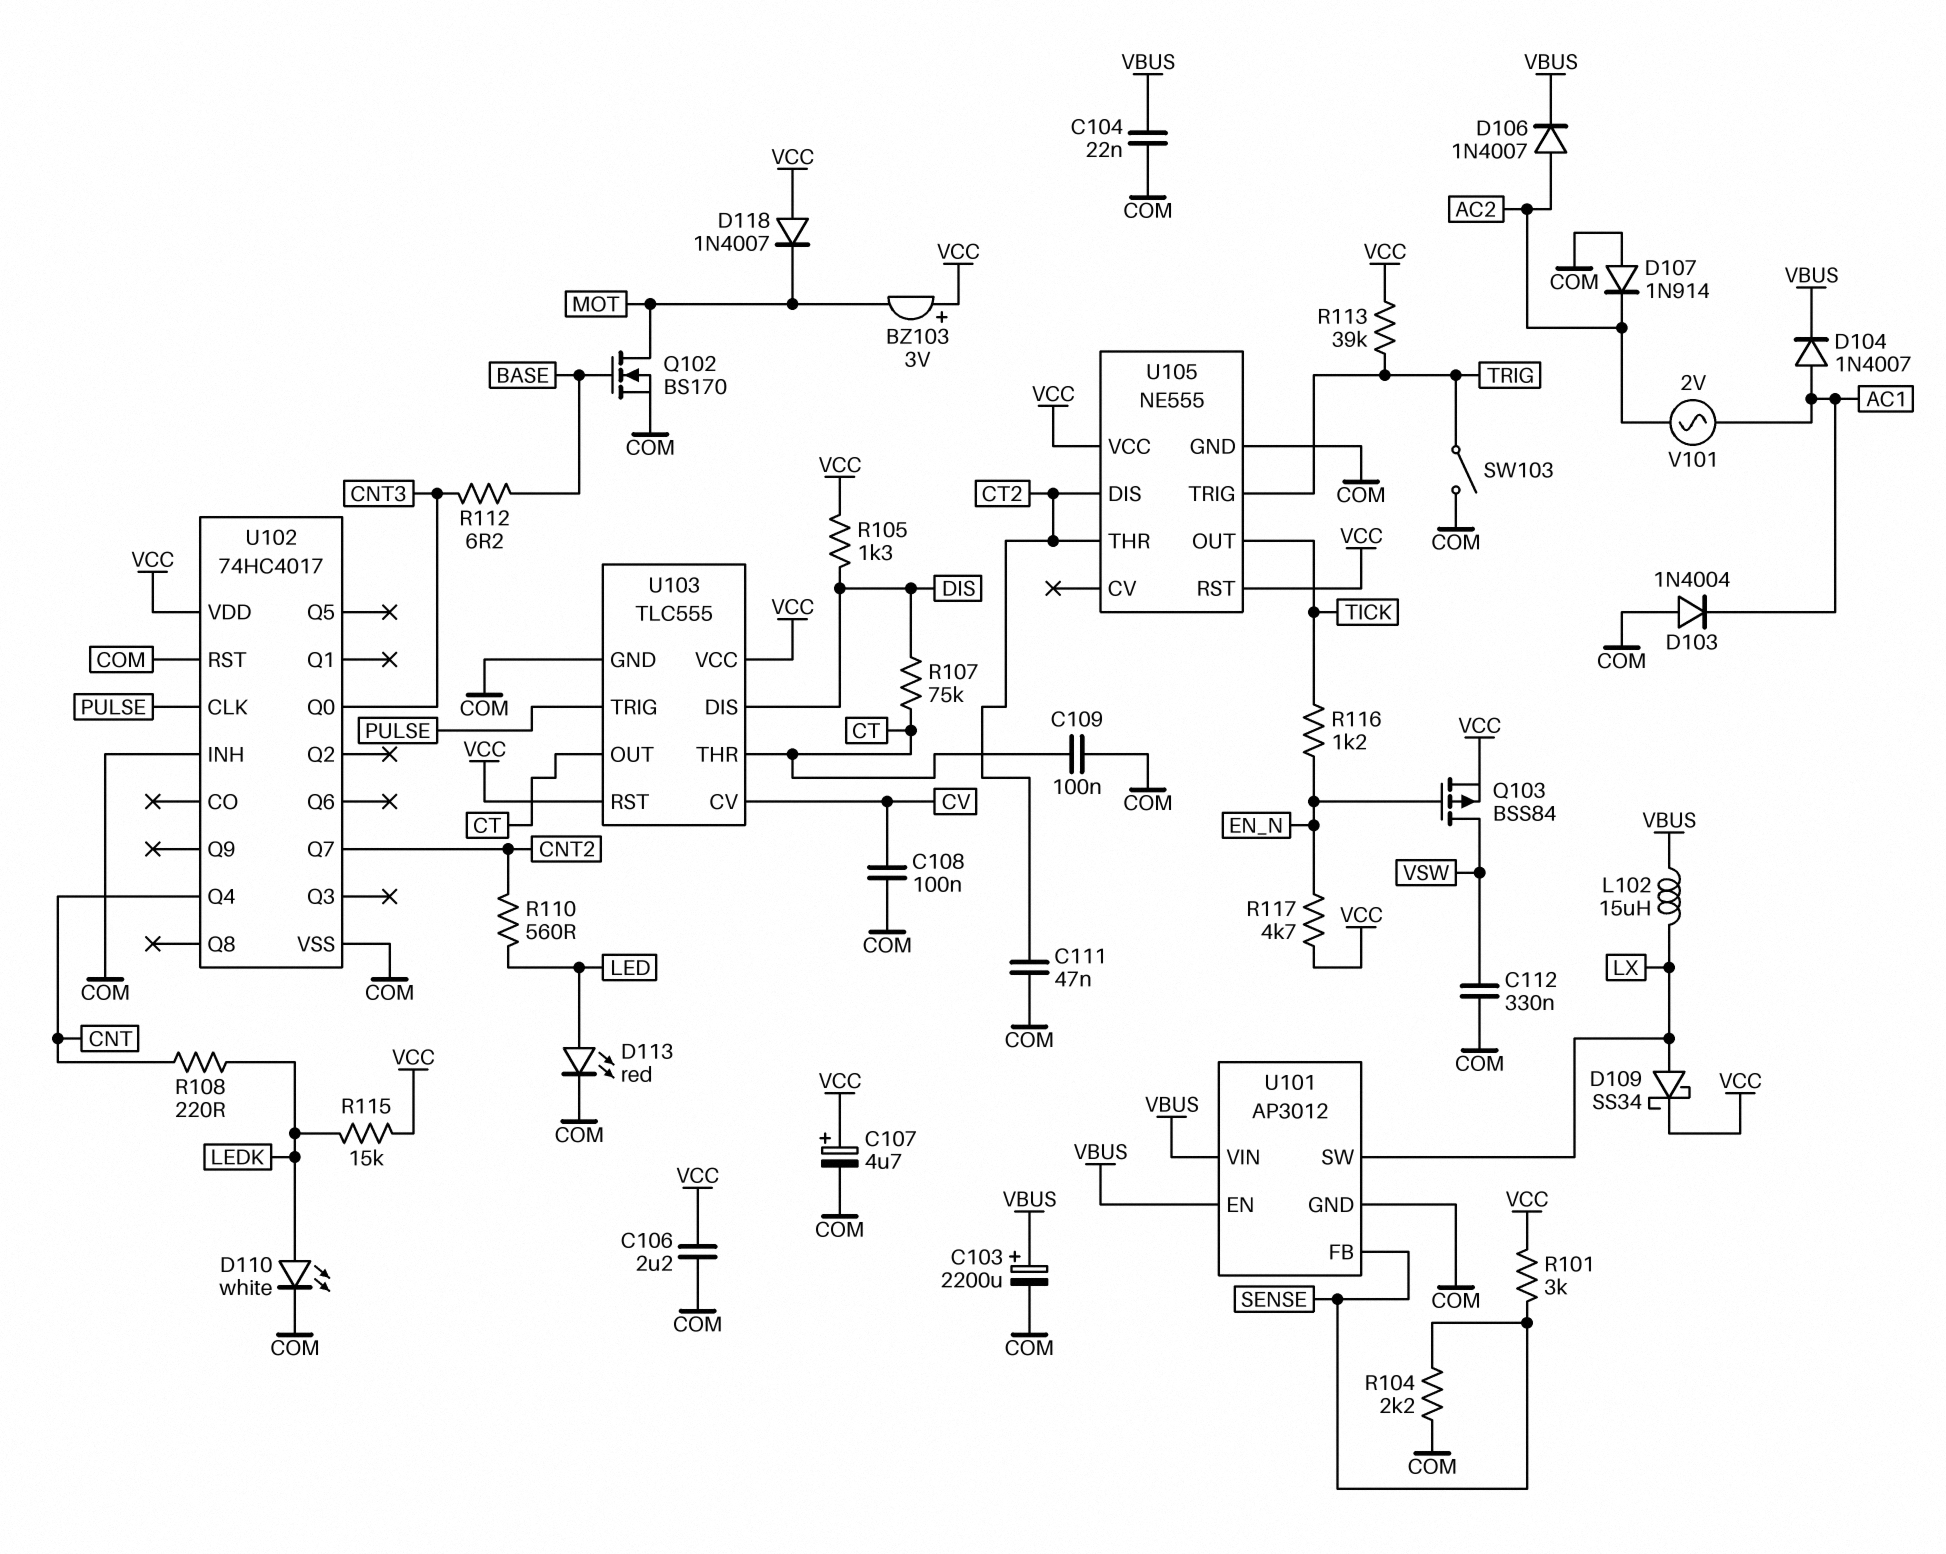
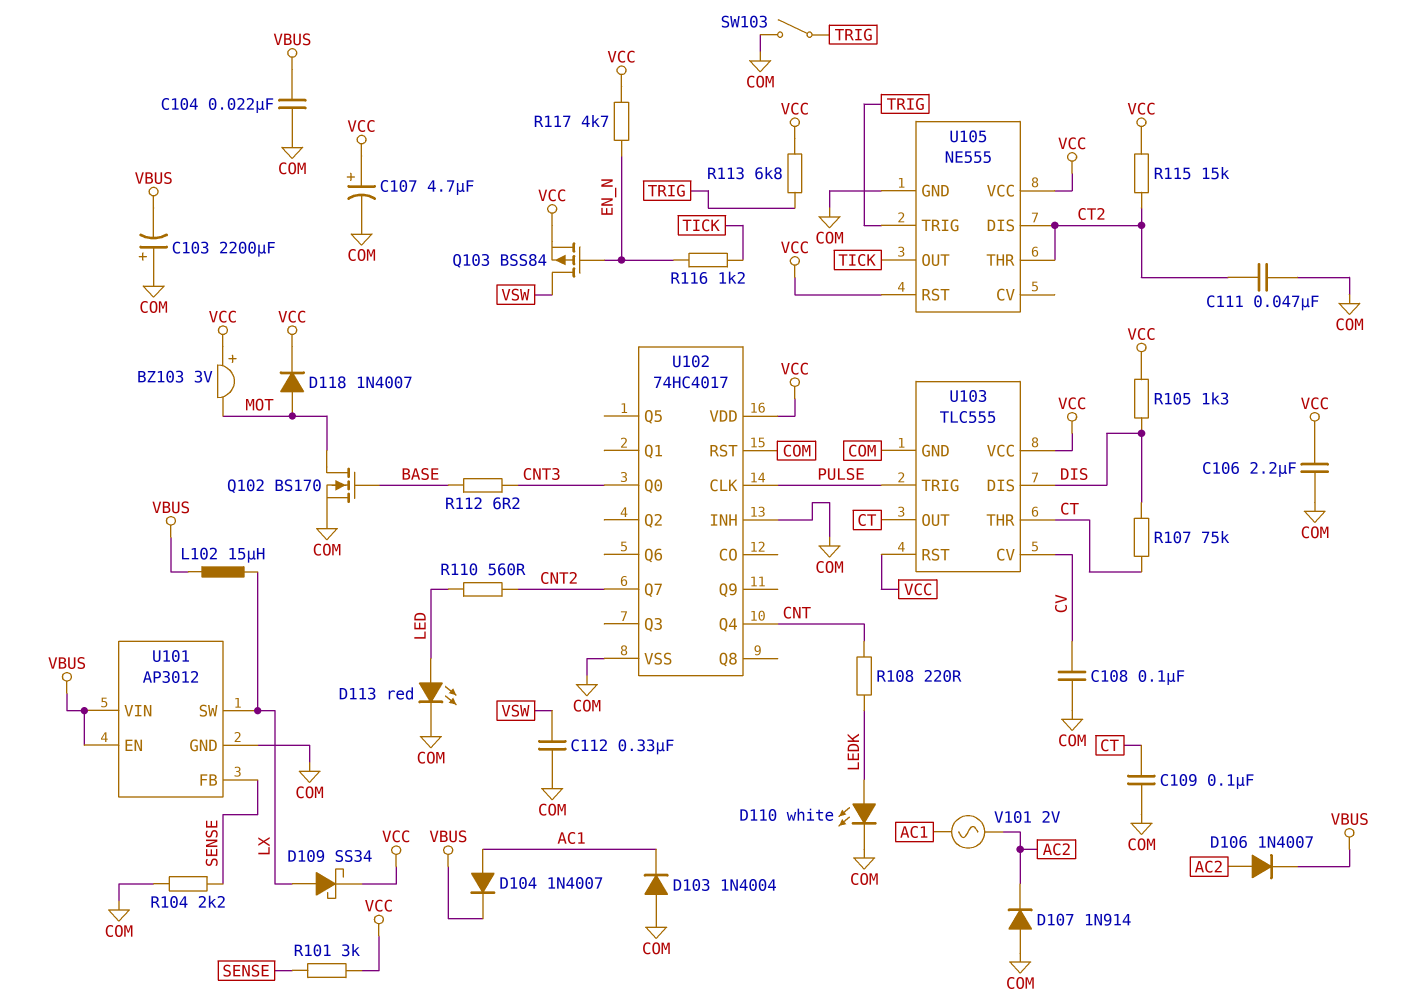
C103: 2200uF (plus VBUS, minus COM) -> 2200uF (plus COM, minus VBUS)
D118: diode 1N4007 (A VCC, K MOT) -> diode 1N4007 (A MOT, K VCC)
R113: 39k (TRIG, VCC) -> 6.8k (TRIG, VCC)
R115: 15k (LEDK, VCC) -> 15k (CT2, VCC)

